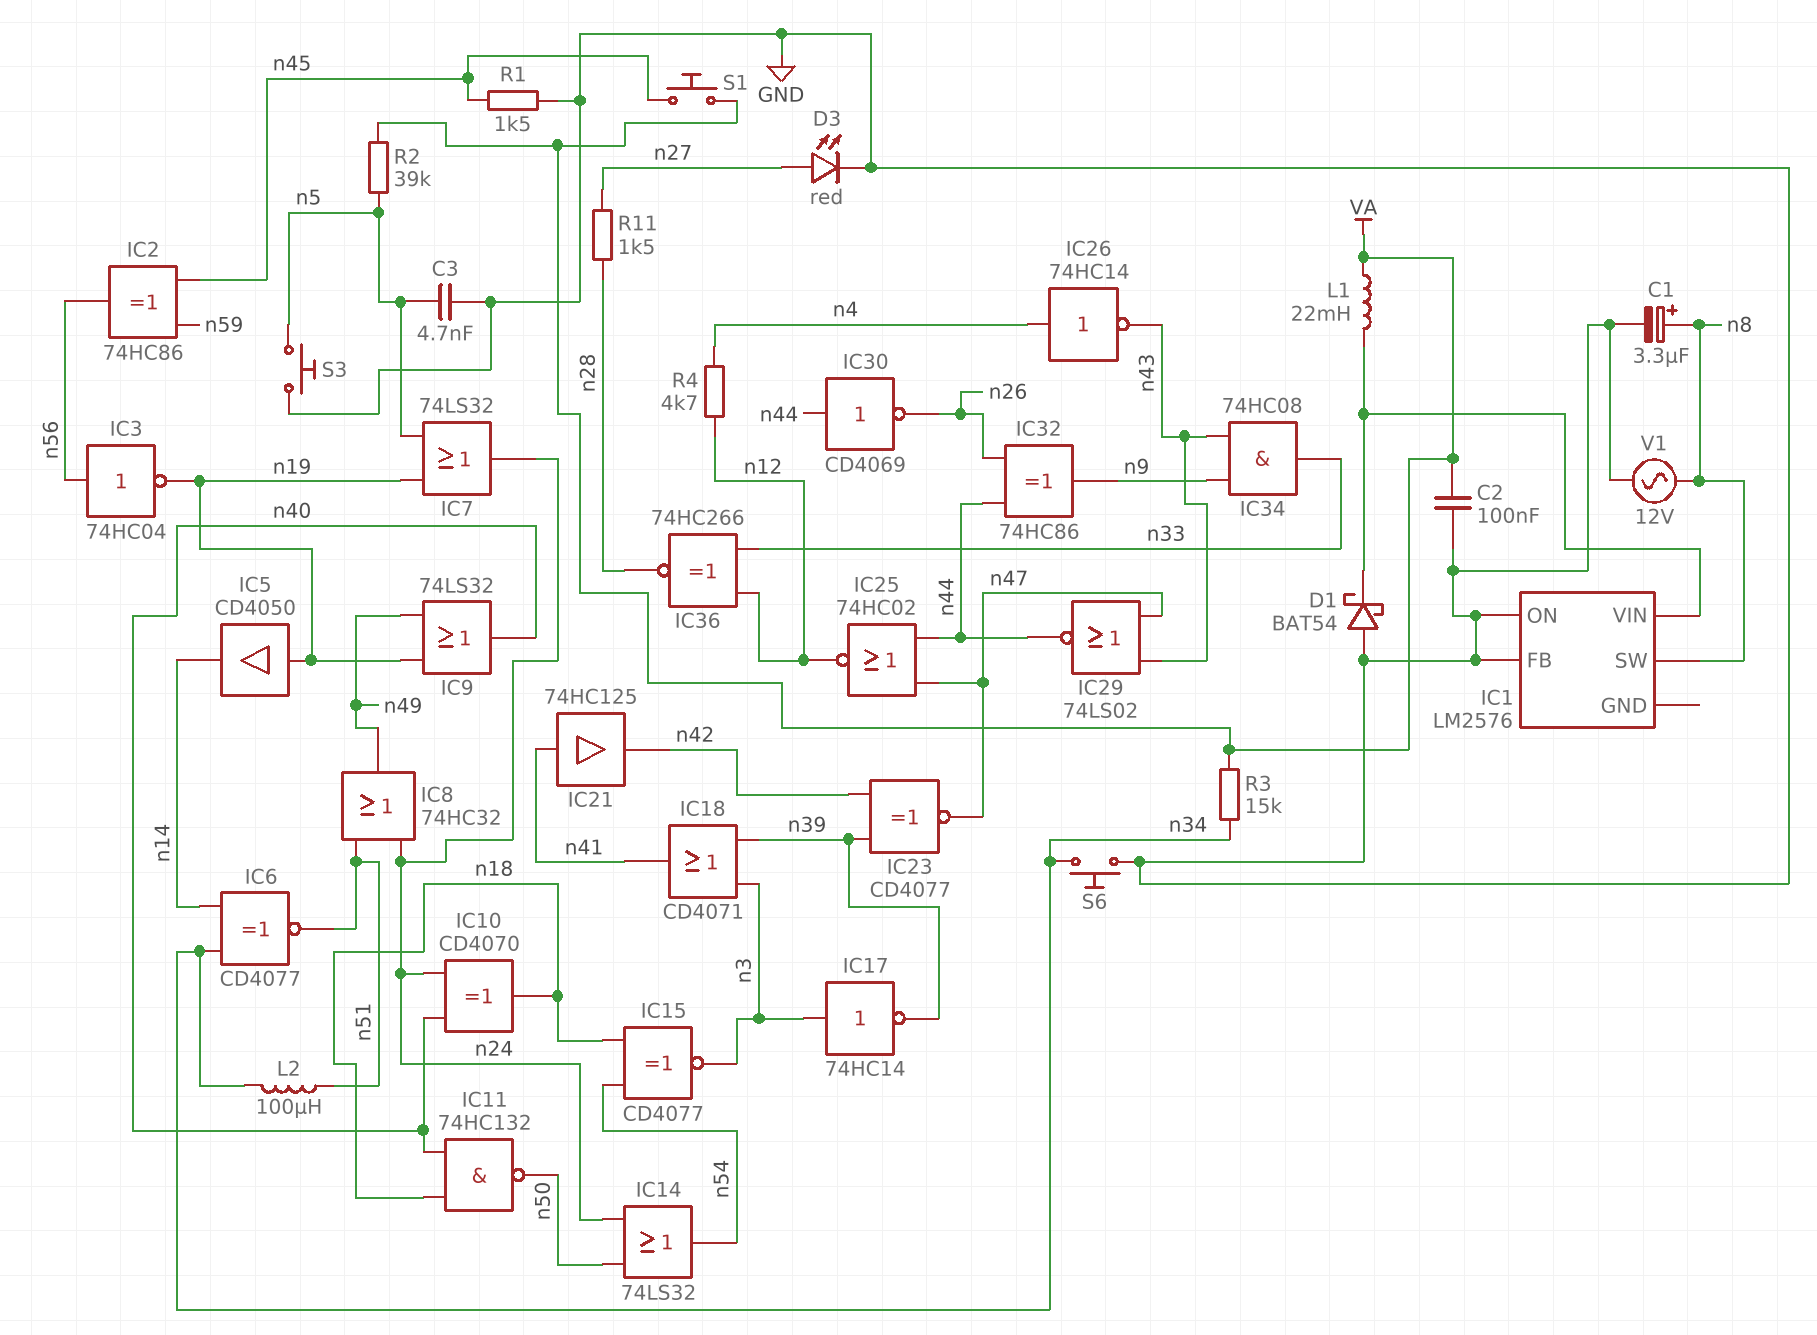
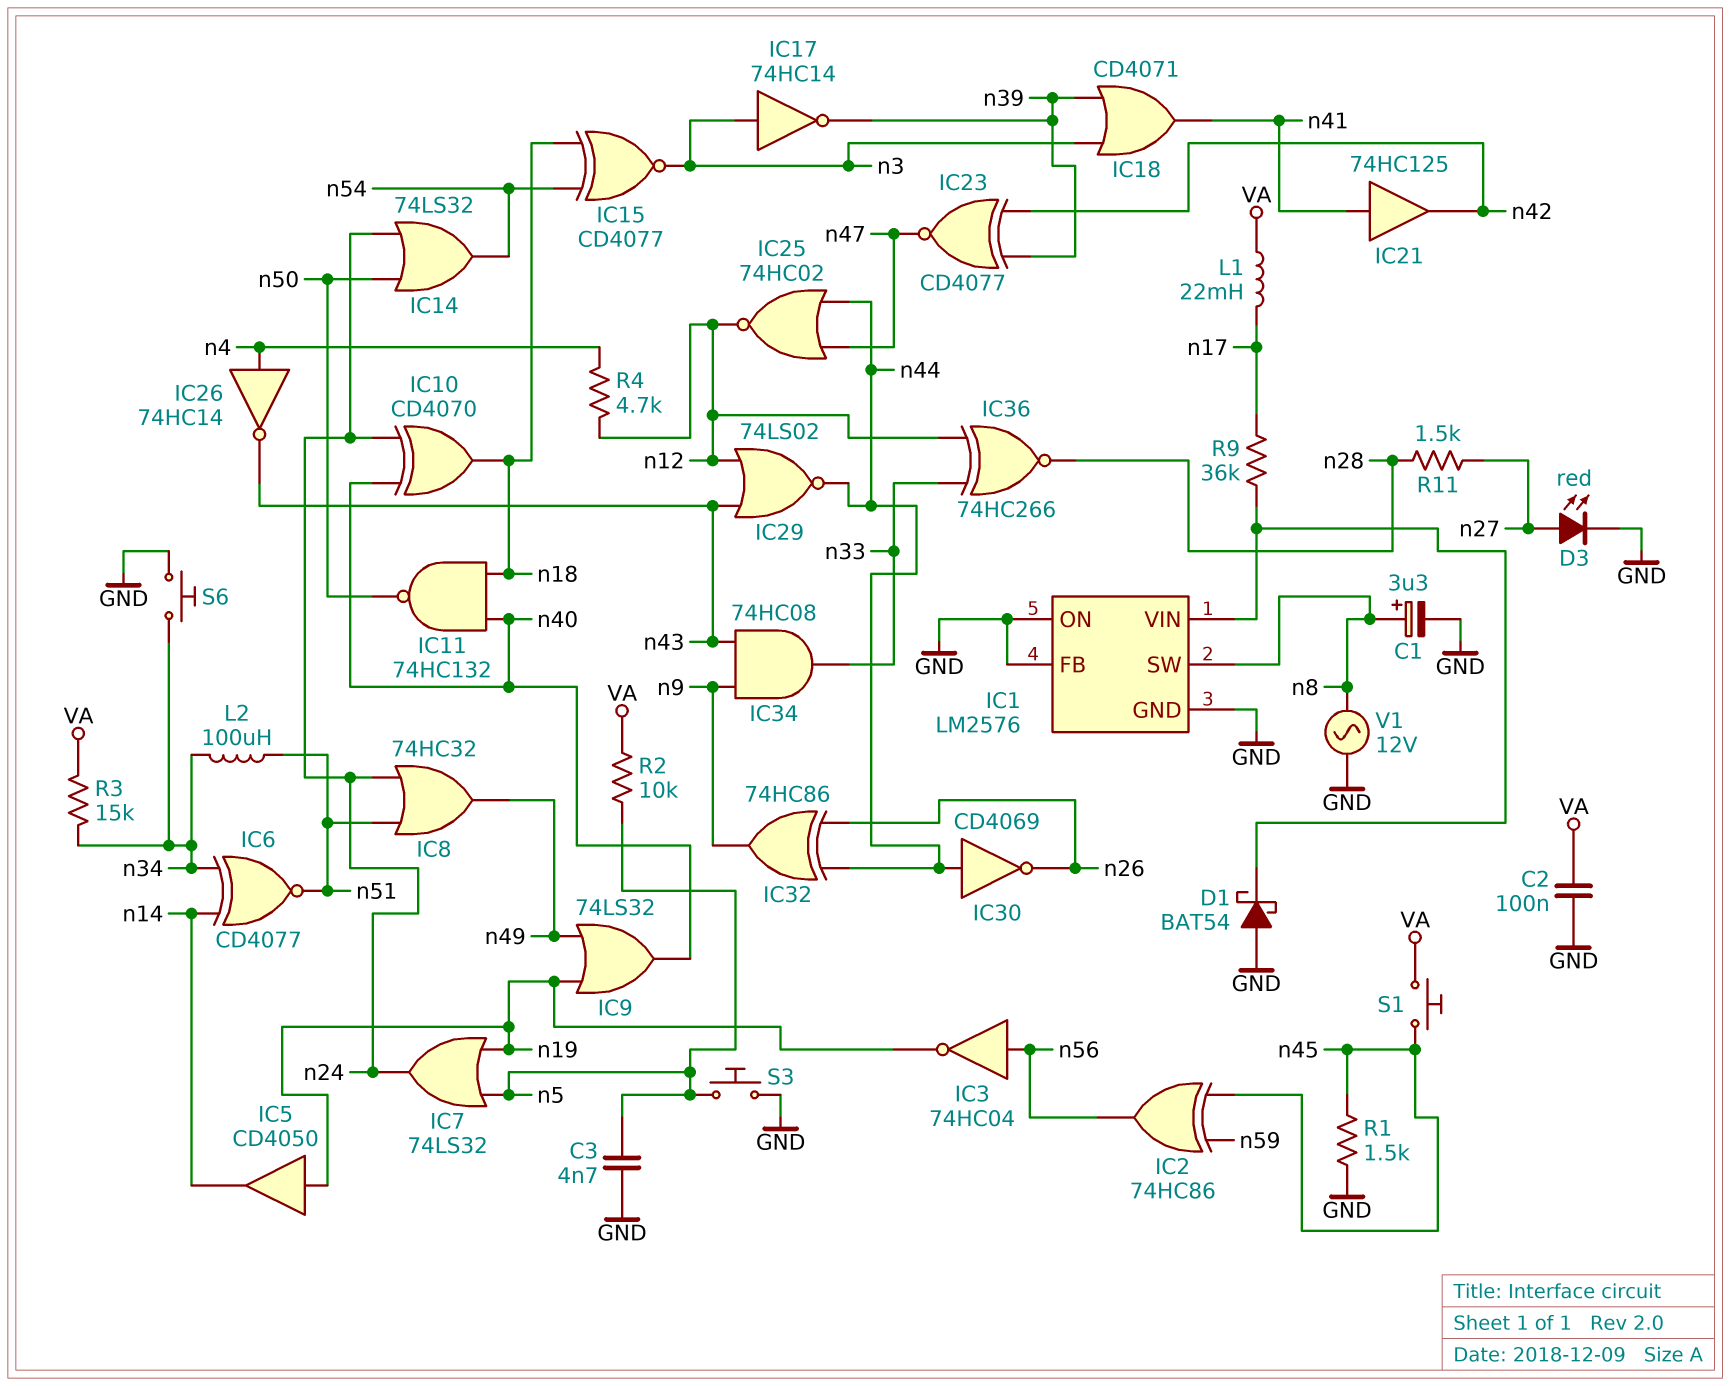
IC1 pin GND: none -> GND
IC29: NOR 74LS02 (in n43, in n47, out n44) -> NOR 74LS02 (in n12, in n43, out n44)
L1: 22mH (IC1/VIN, VA) -> 22mH (VA, n17)
R2: 39k (VA, n5) -> 10k (VA, n5)
R9: none -> 36k (IC1/VIN, n17)

